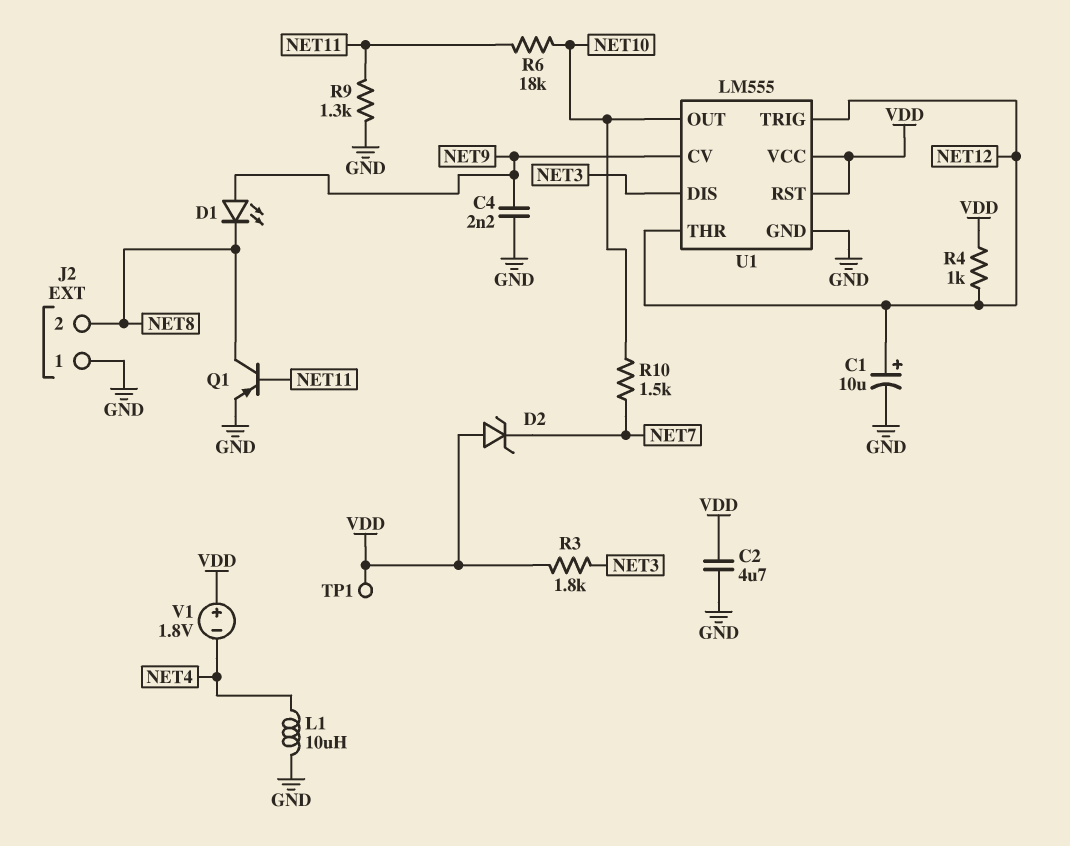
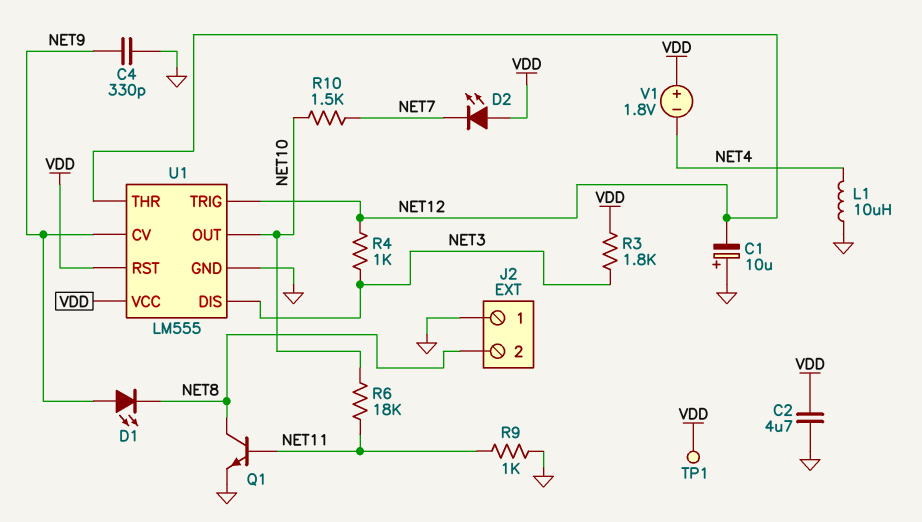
C1: 10uF (plus NET12, minus GND) -> 10uF (plus GND, minus NET12)
C4: 2.2nF (GND, NET9) -> 330pF (GND, NET9)
D2: zener (A VDD, K NET7) -> LED (A VDD, K NET7)
Q1: PNP (B NET11, C NET8, E GND) -> NPN (B NET11, C NET8, E GND)
R4: 1k (NET12, VDD) -> 1k (NET3, NET12)
R9: 1.3k (GND, NET11) -> 1k (GND, NET11)

